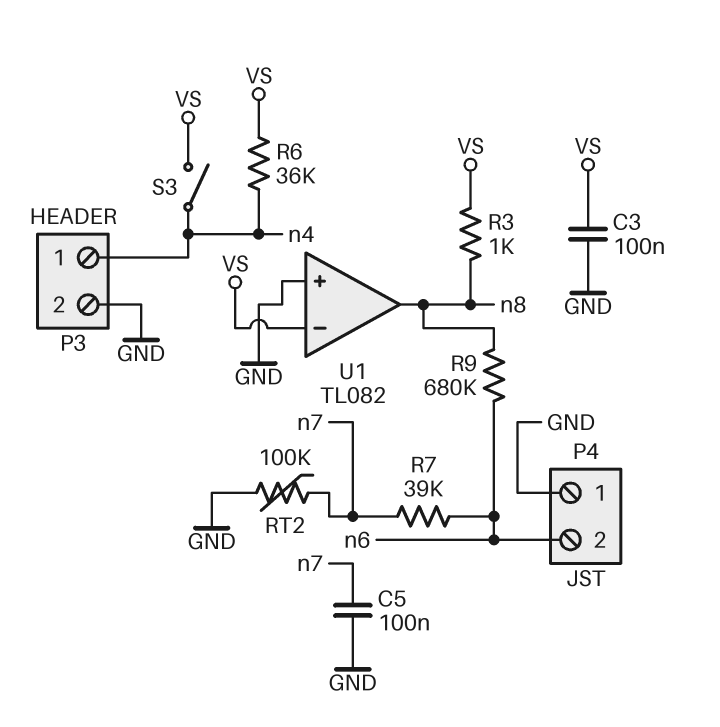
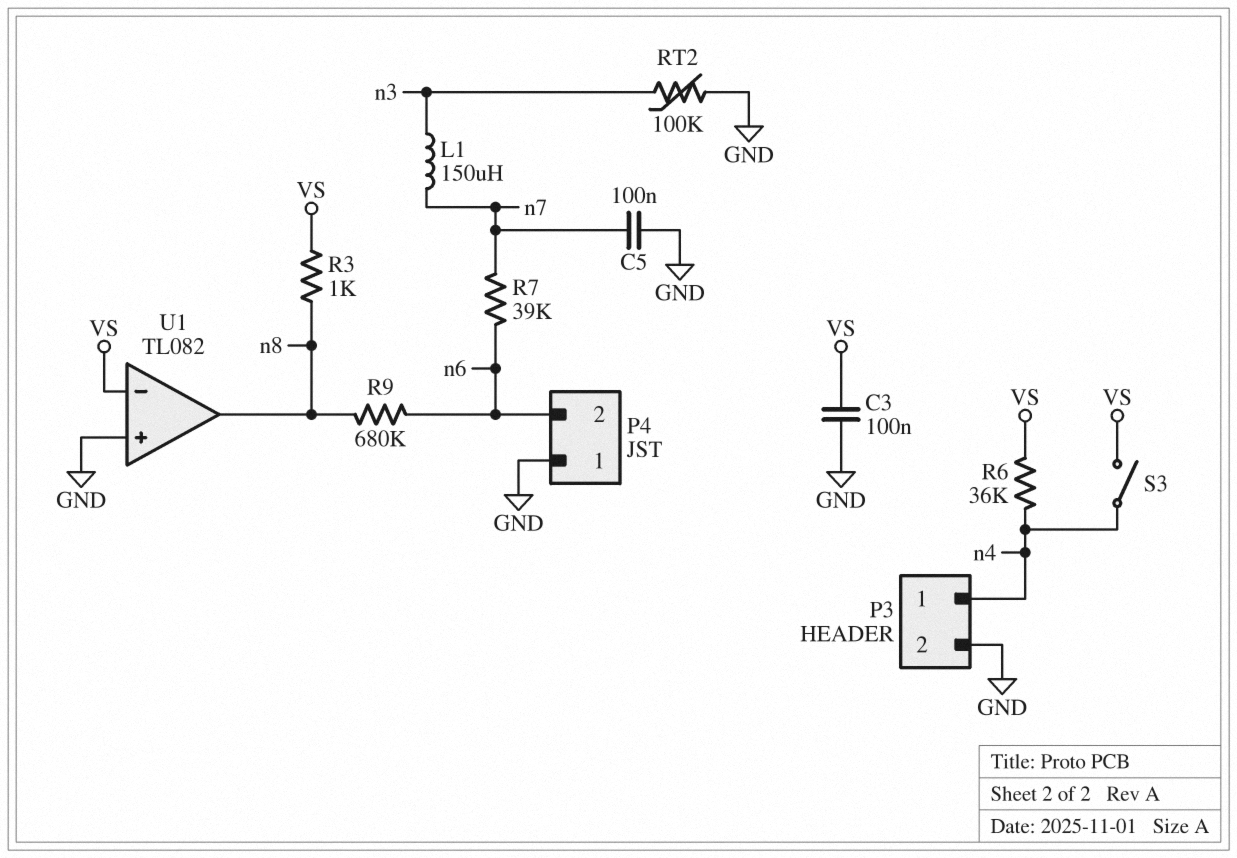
L1: none -> 150uH (n3, n7)
RT2: 100k (GND, n7) -> 100k (GND, n3)

